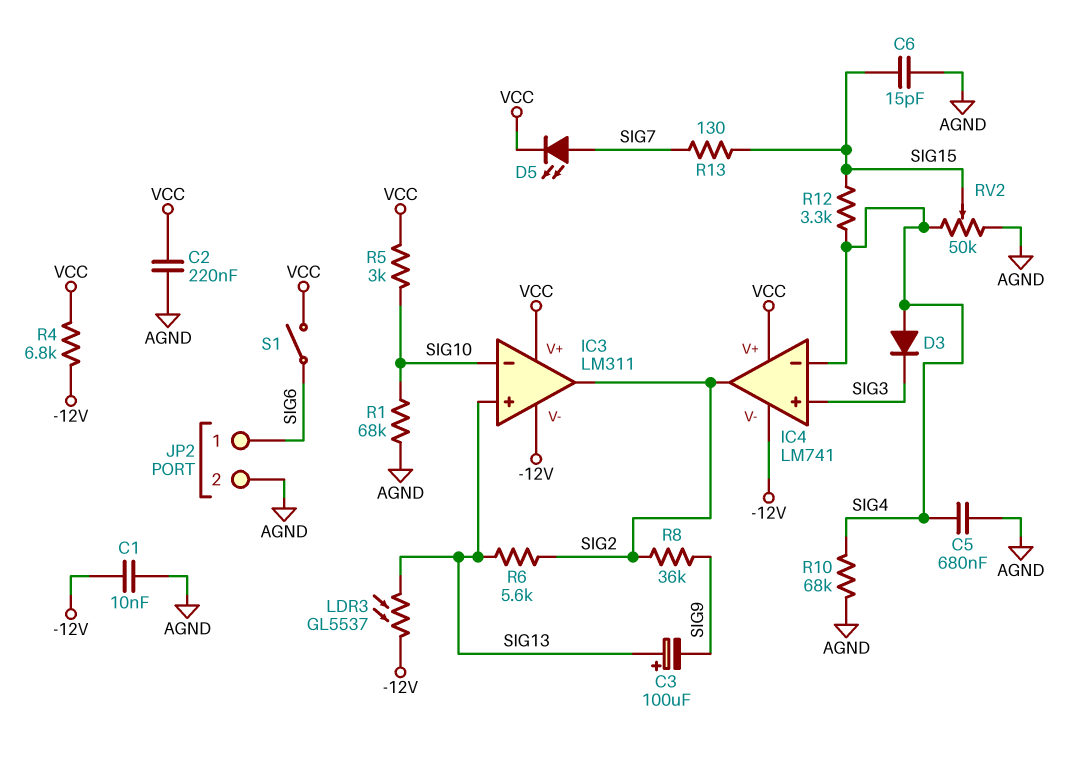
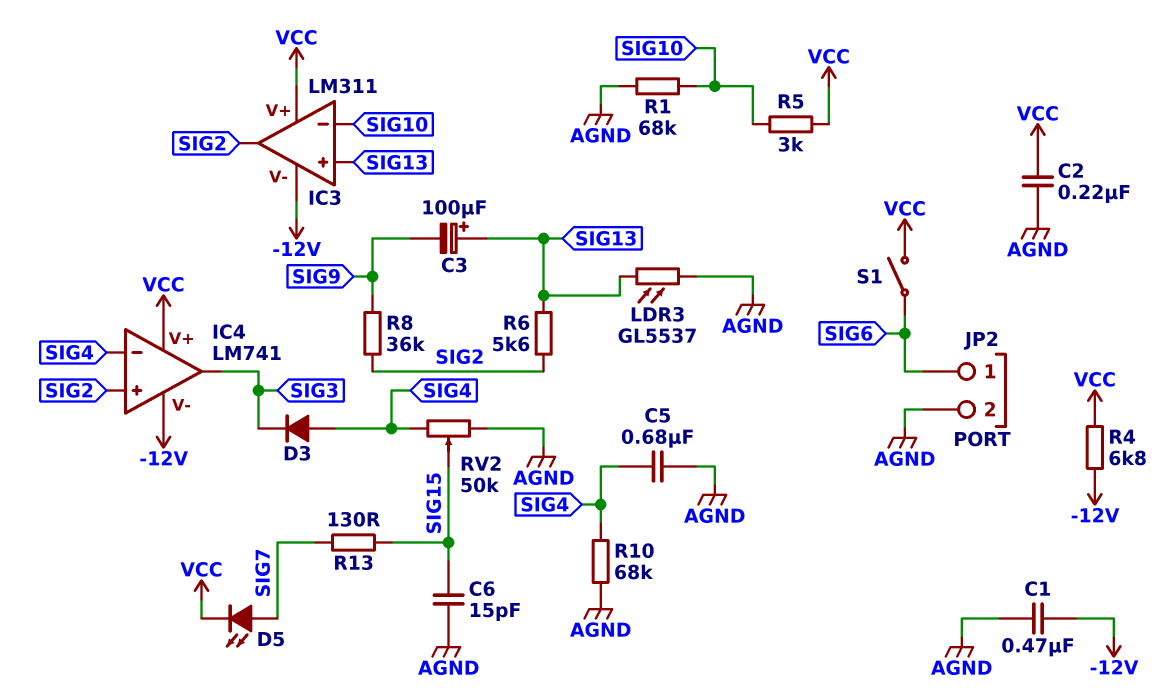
C1: 10nF (-12V, AGND) -> 470nF (-12V, AGND)
IC4 pin in+: SIG3 -> SIG2
IC4 pin out: SIG2 -> SIG3
LDR3: GL5537 (-12V, SIG13) -> GL5537 (AGND, SIG13)
R12: 3.3k (SIG4, SIG15) -> none

